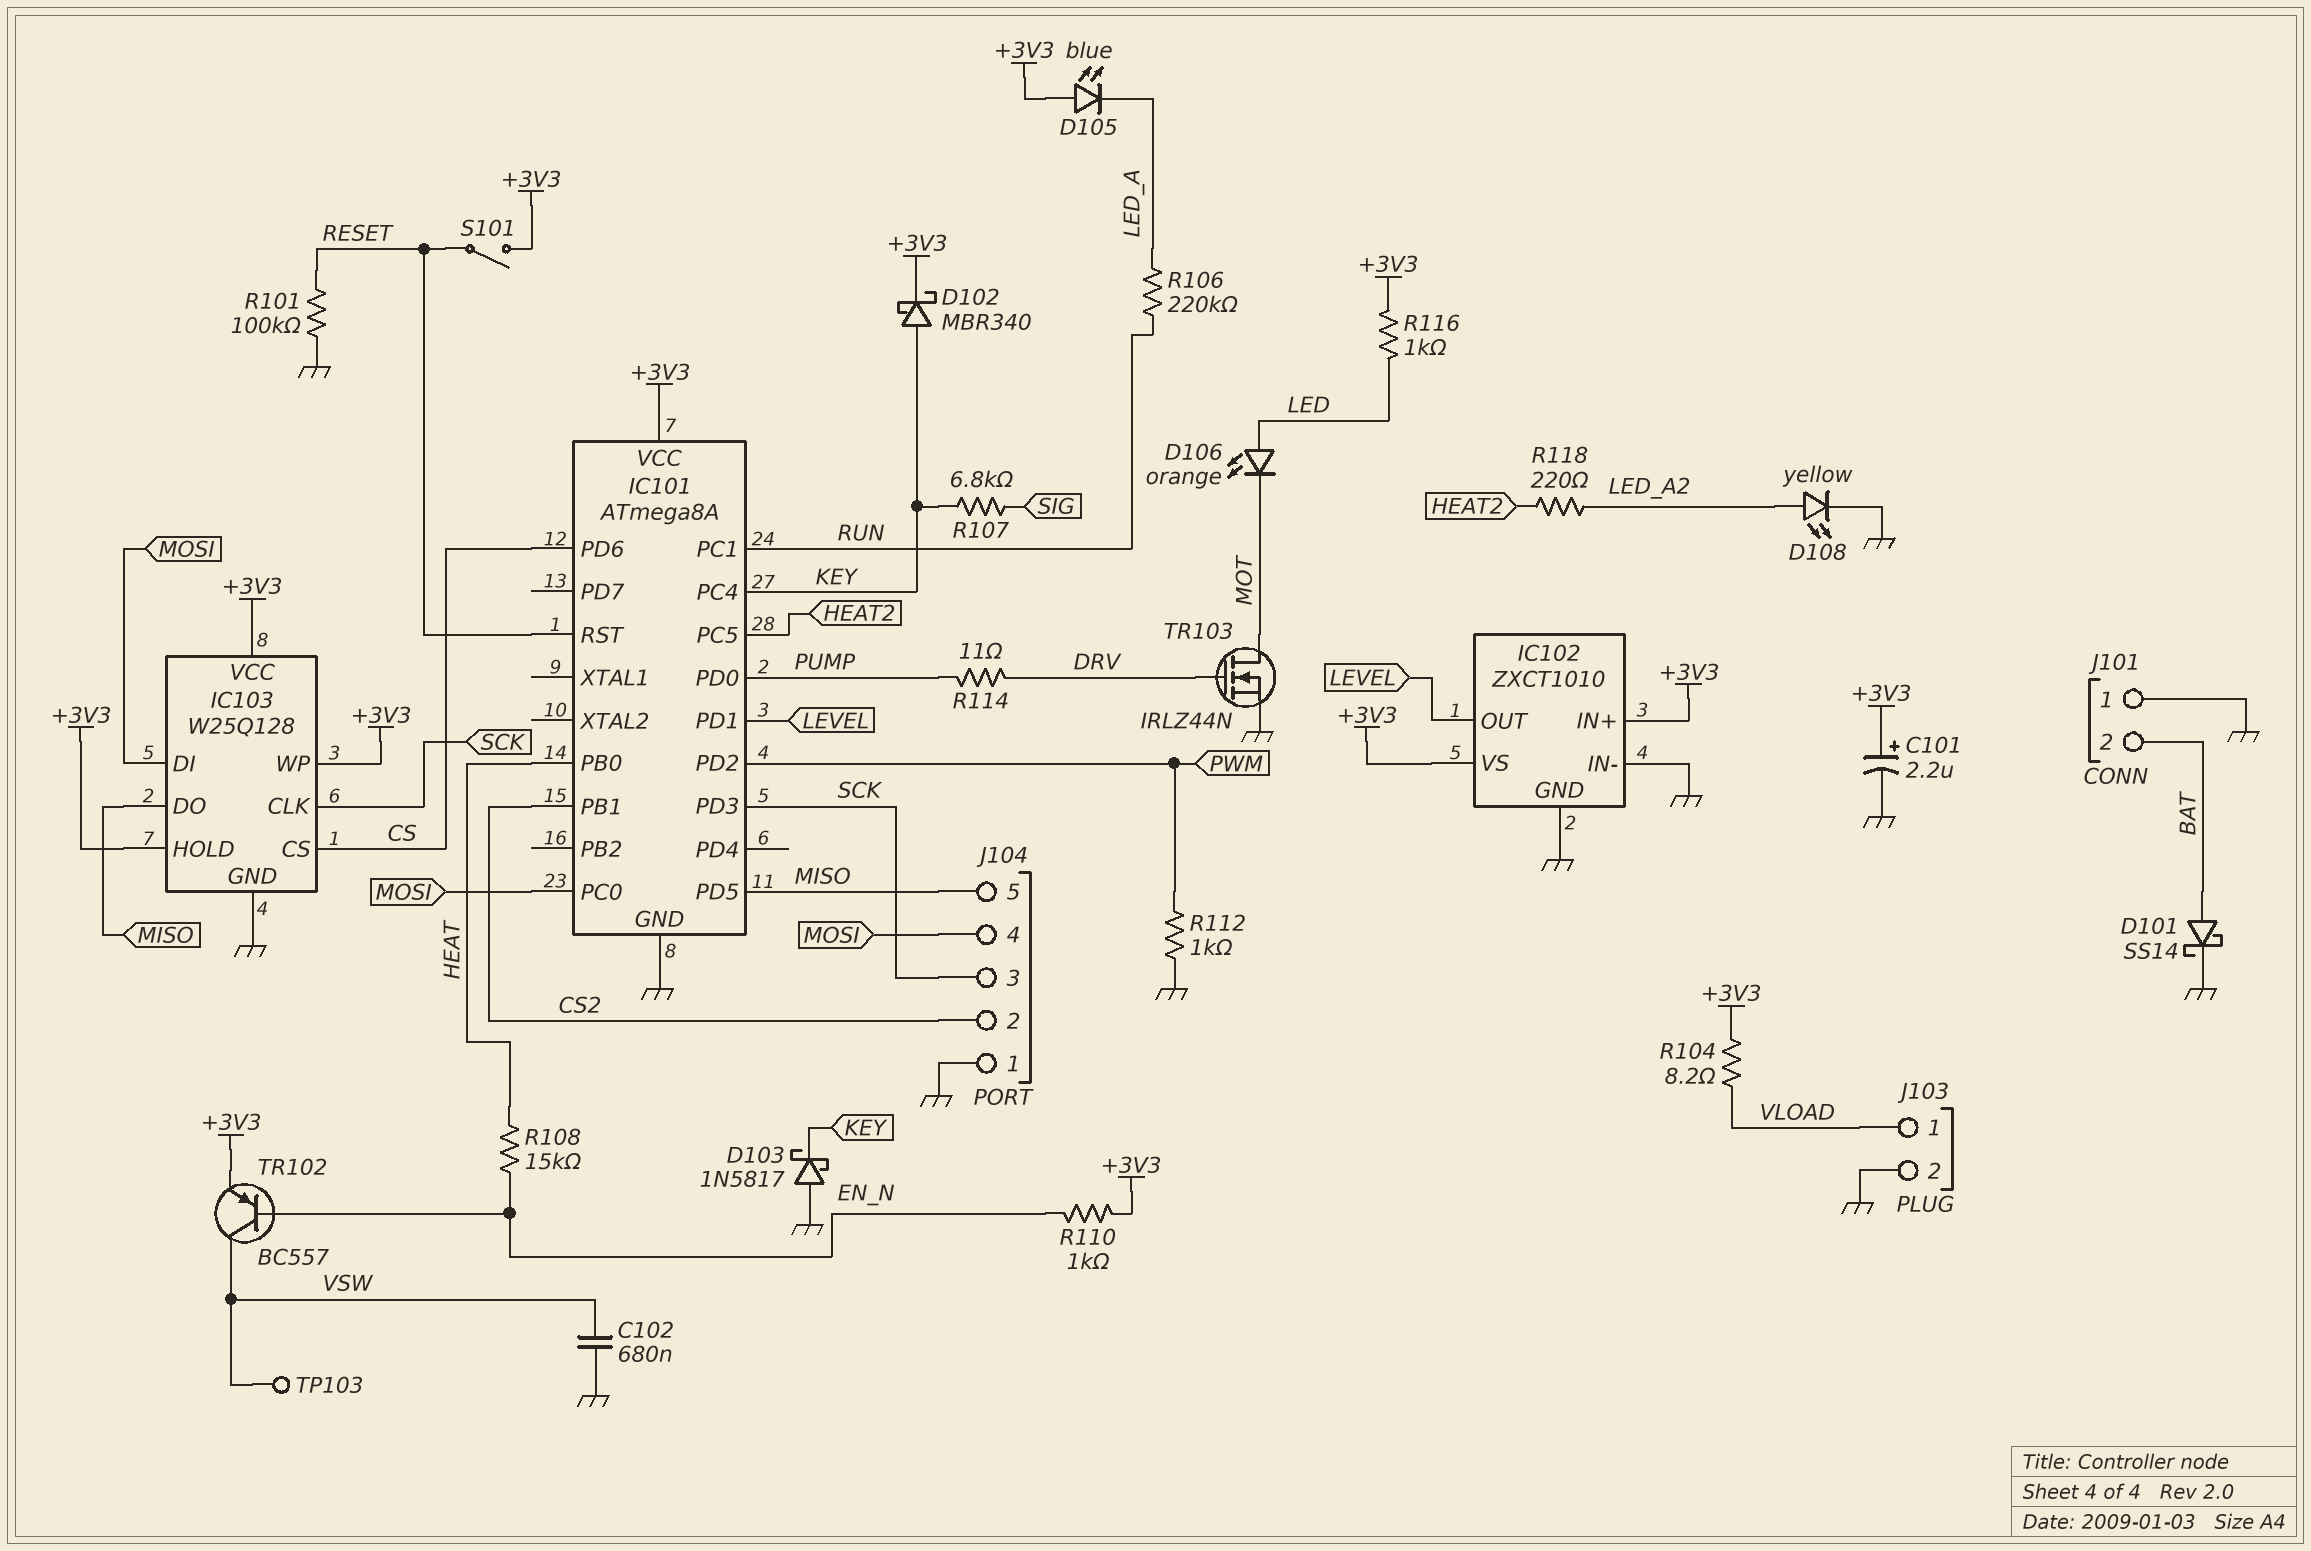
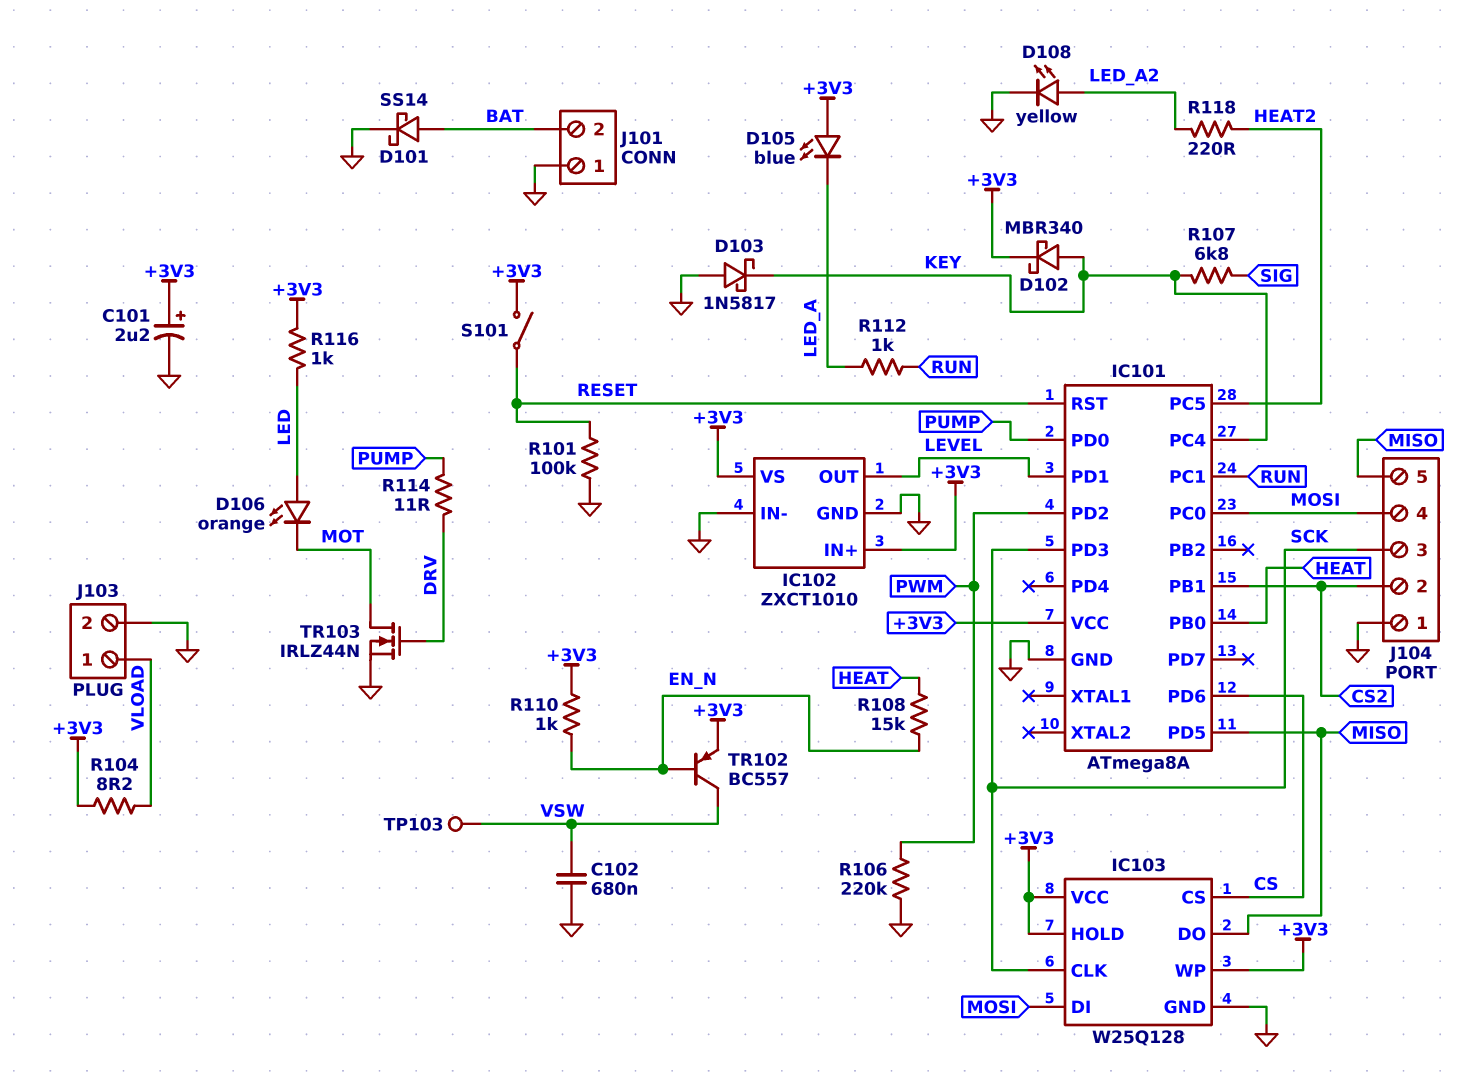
R106: 220k (LED_A, RUN) -> 220k (GND, PWM)
R112: 1k (GND, PWM) -> 1k (LED_A, RUN)

